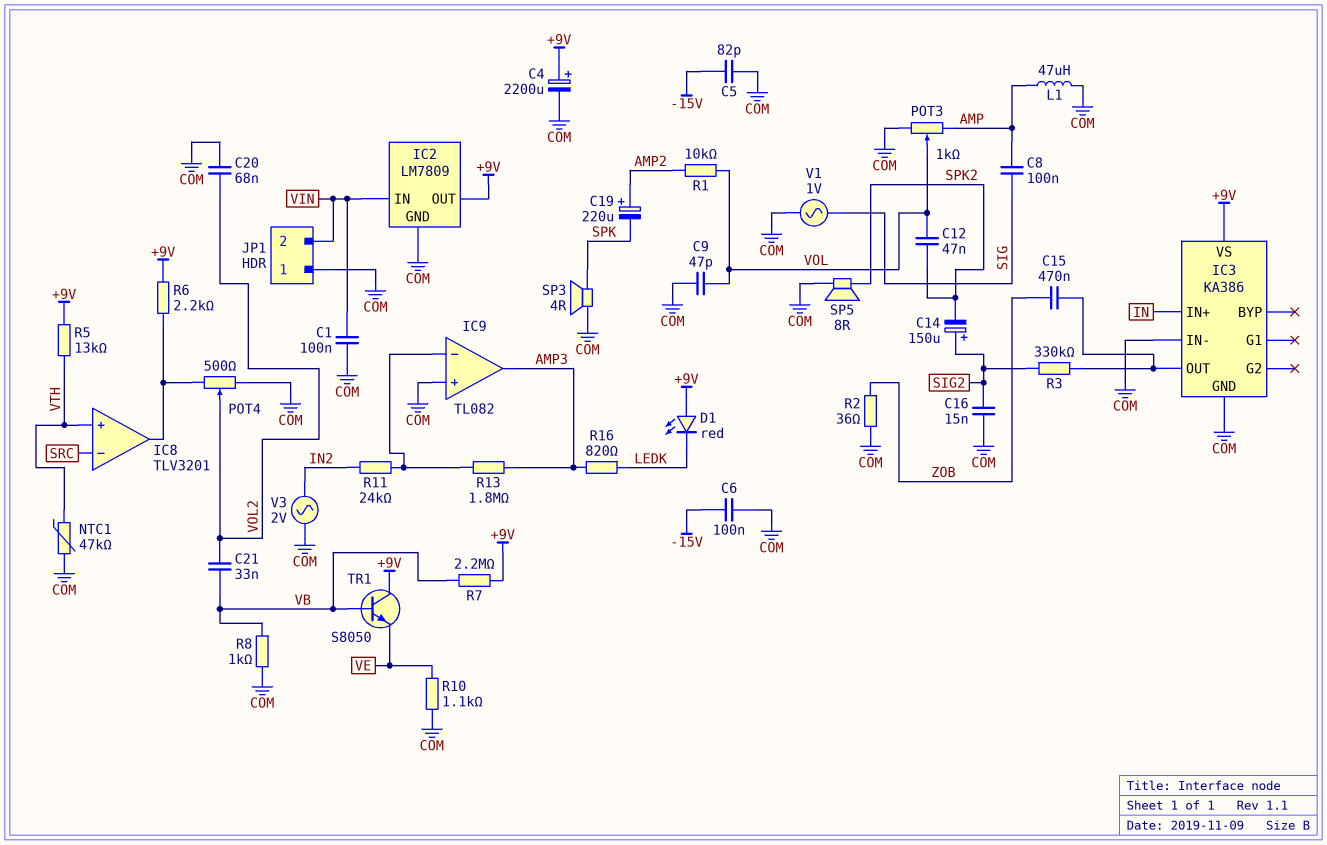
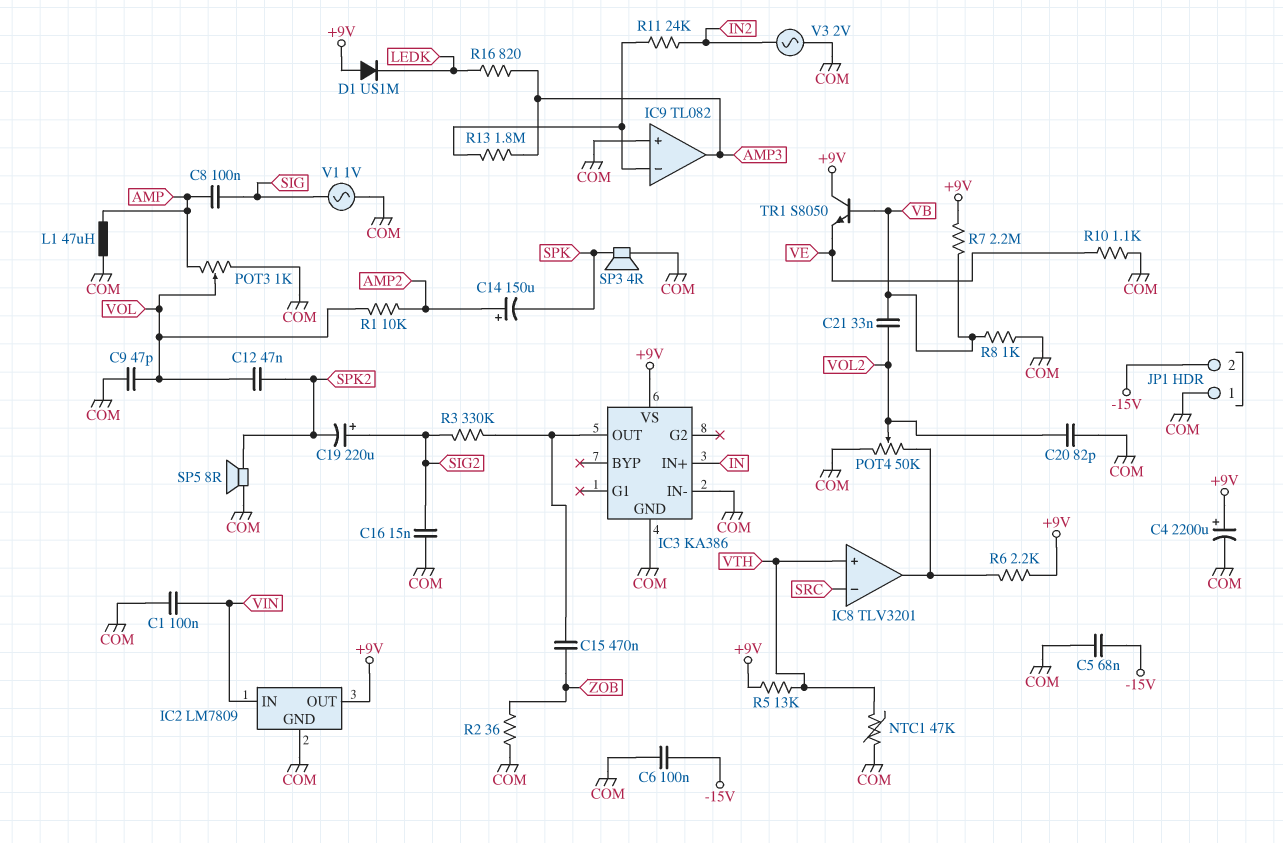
C5: 82pF (-15V, COM) -> 68nF (-15V, COM)
C14: 150uF (plus SIG2, minus SPK2) -> 150uF (plus AMP2, minus SPK)
C19: 220uF (plus AMP2, minus SPK) -> 220uF (plus SIG2, minus SPK2)
C20: 68nF (COM, VOL2) -> 82pF (COM, VOL2)
D1: LED red (A +9V, K LEDK) -> diode US1M (A +9V, K LEDK)
JP1 pin 2: VIN -> -15V
POT4: 500 (COM, IC8/out, wiper VOL2) -> 50k (COM, IC8/out, wiper VOL2)

